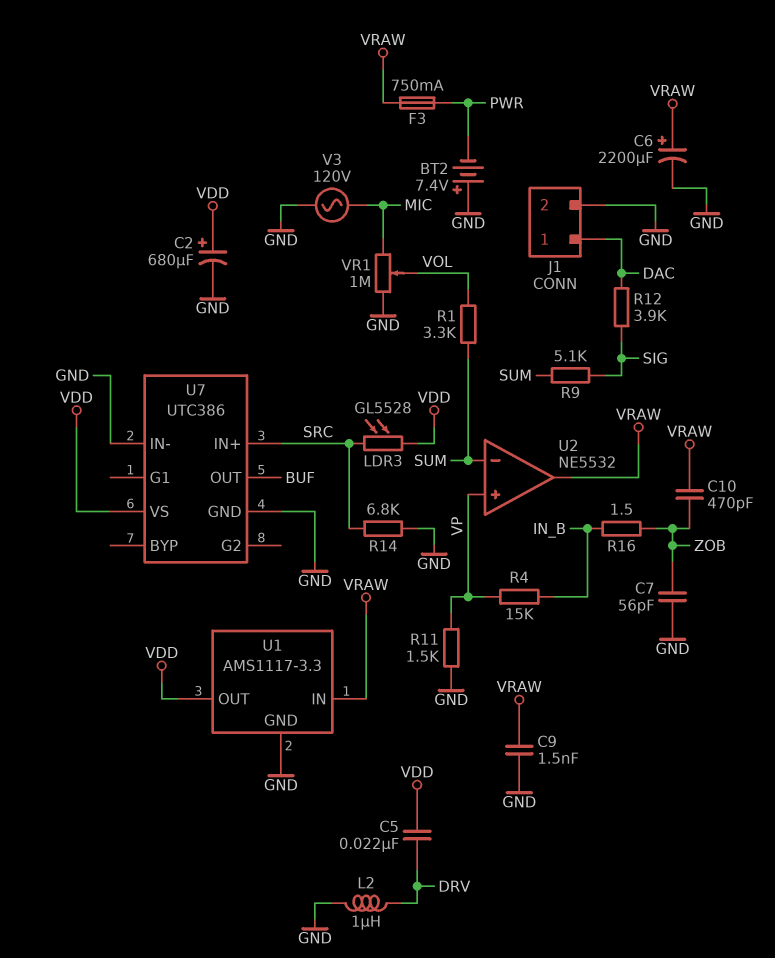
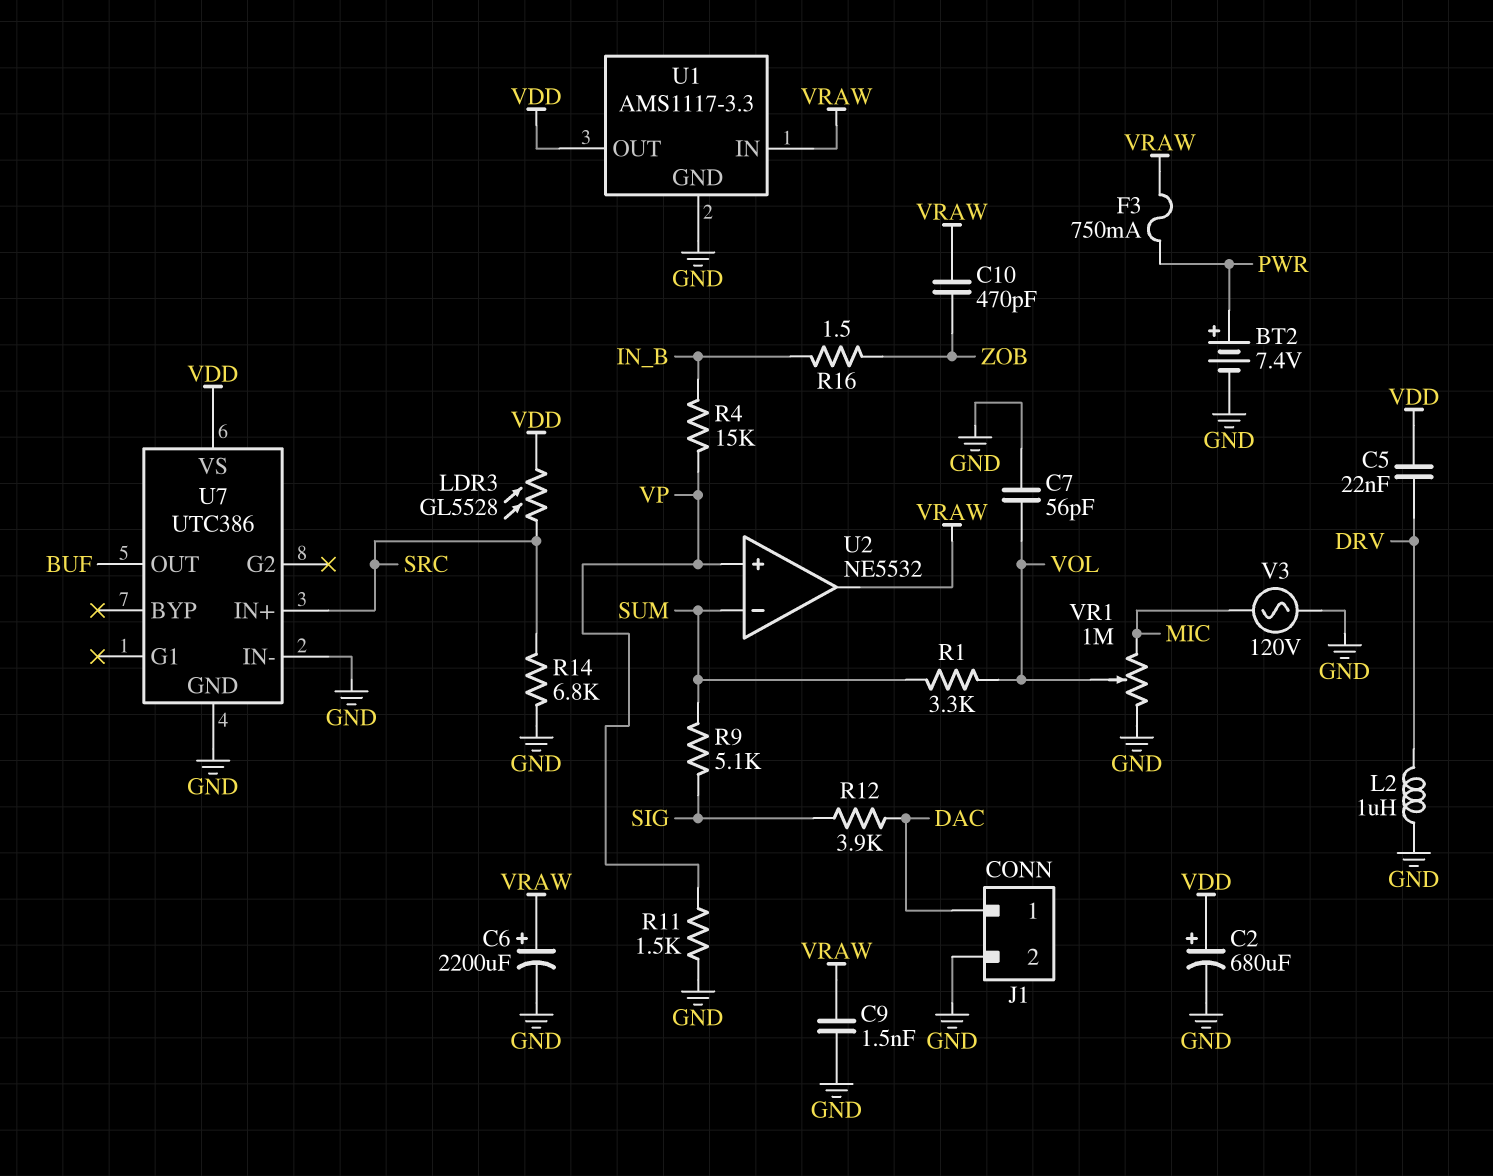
BT2: 7.4V (plus GND, minus PWR) -> 7.4V (plus PWR, minus GND)
C7: 56pF (GND, ZOB) -> 56pF (GND, VOL)

